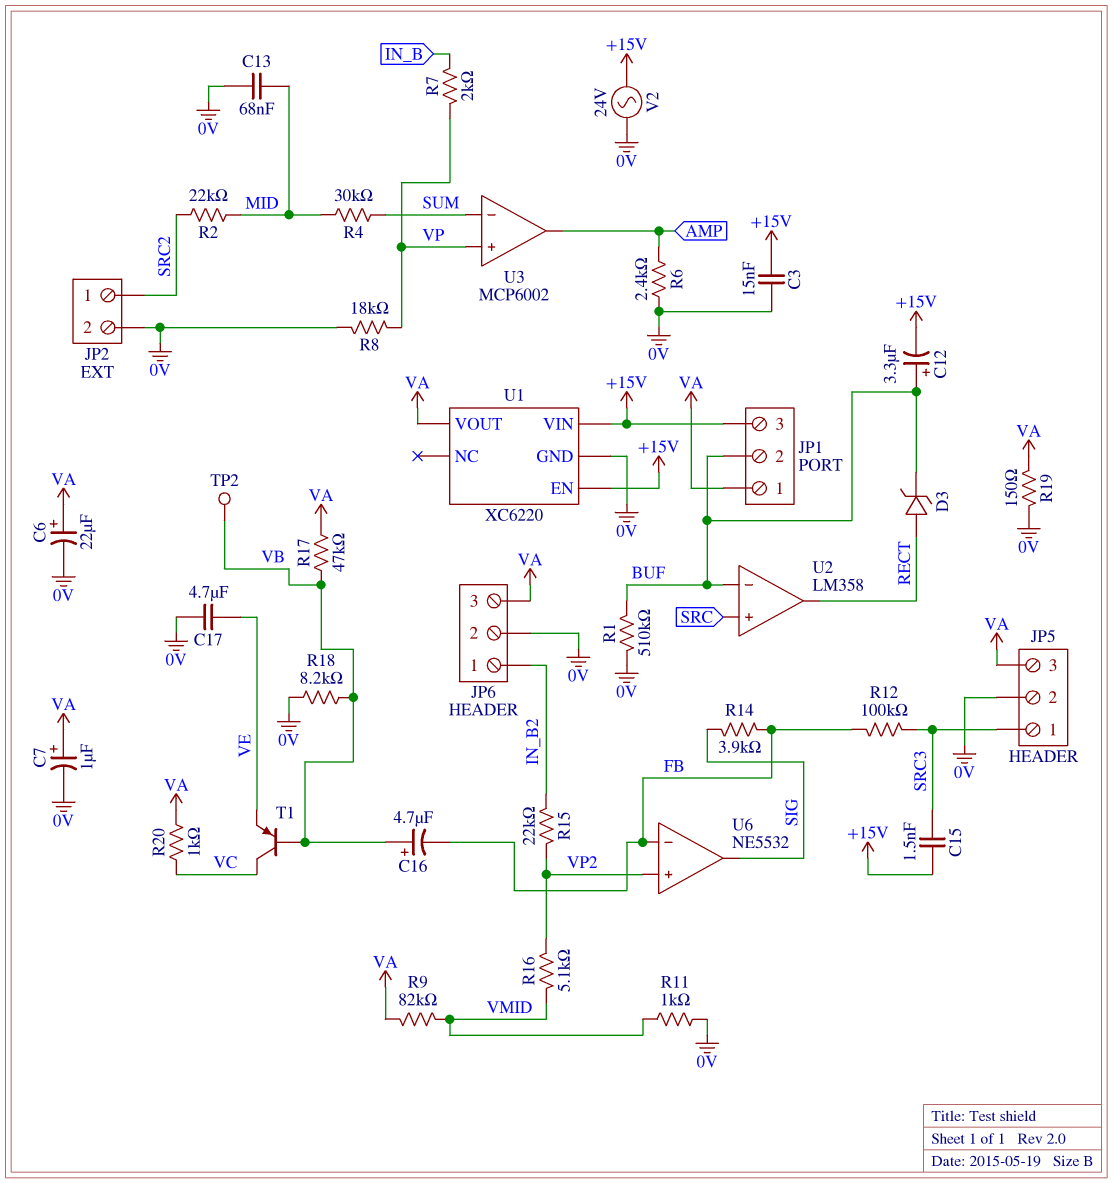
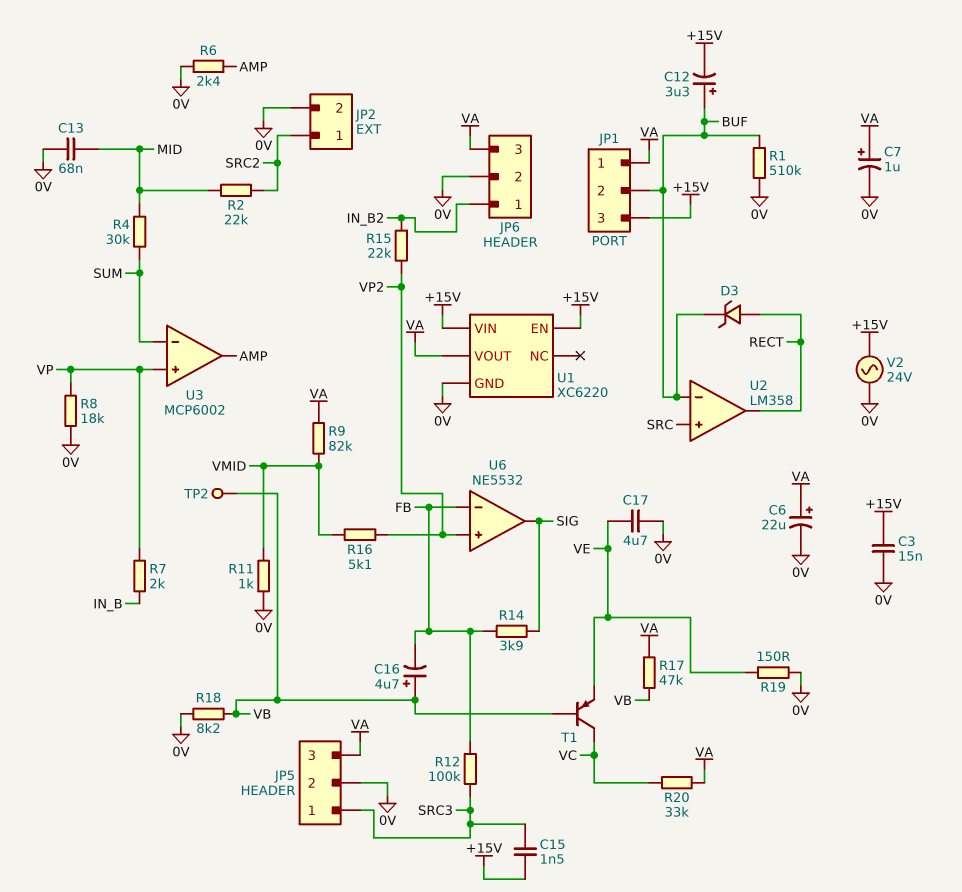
R19: 150 (0V, VA) -> 150 (0V, VE)
R20: 1k (VA, VC) -> 33k (VA, VC)

